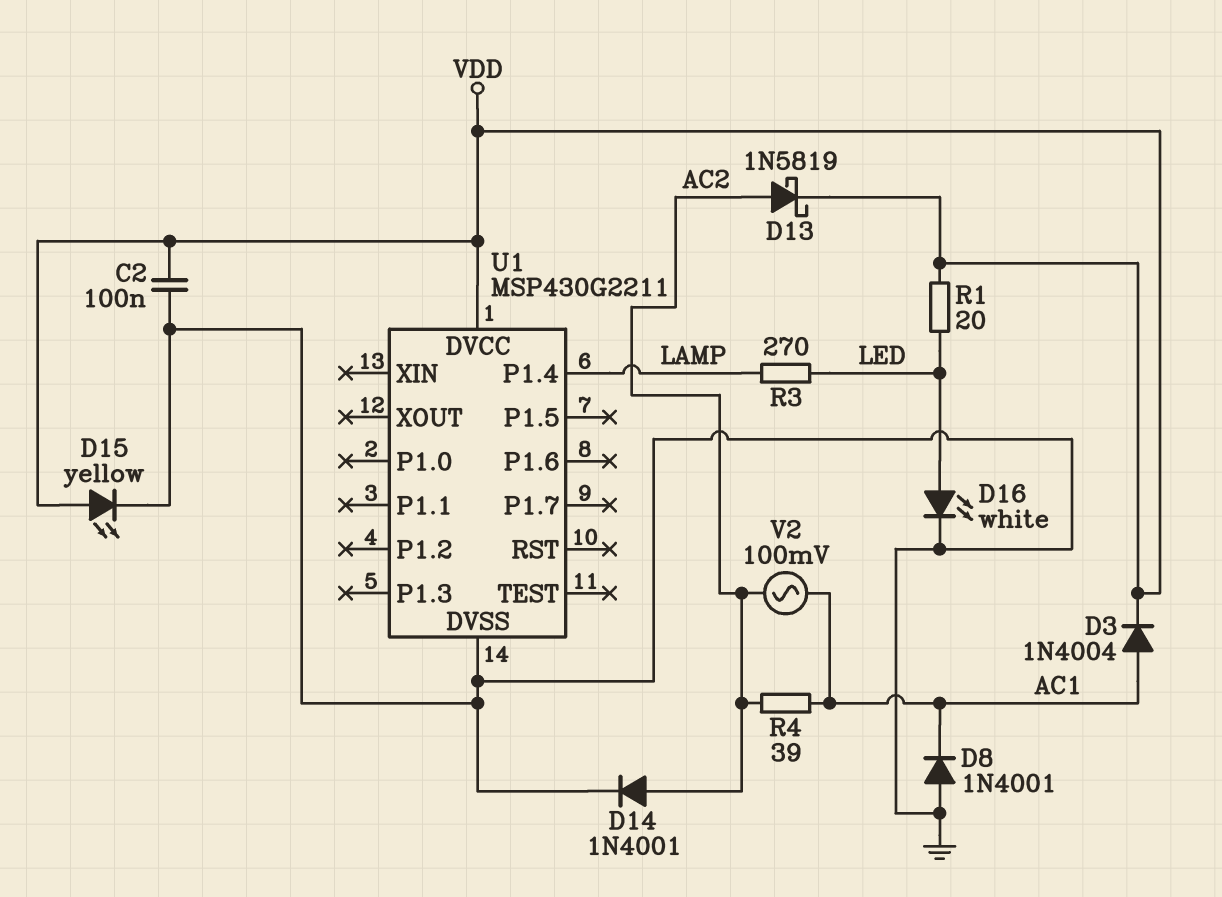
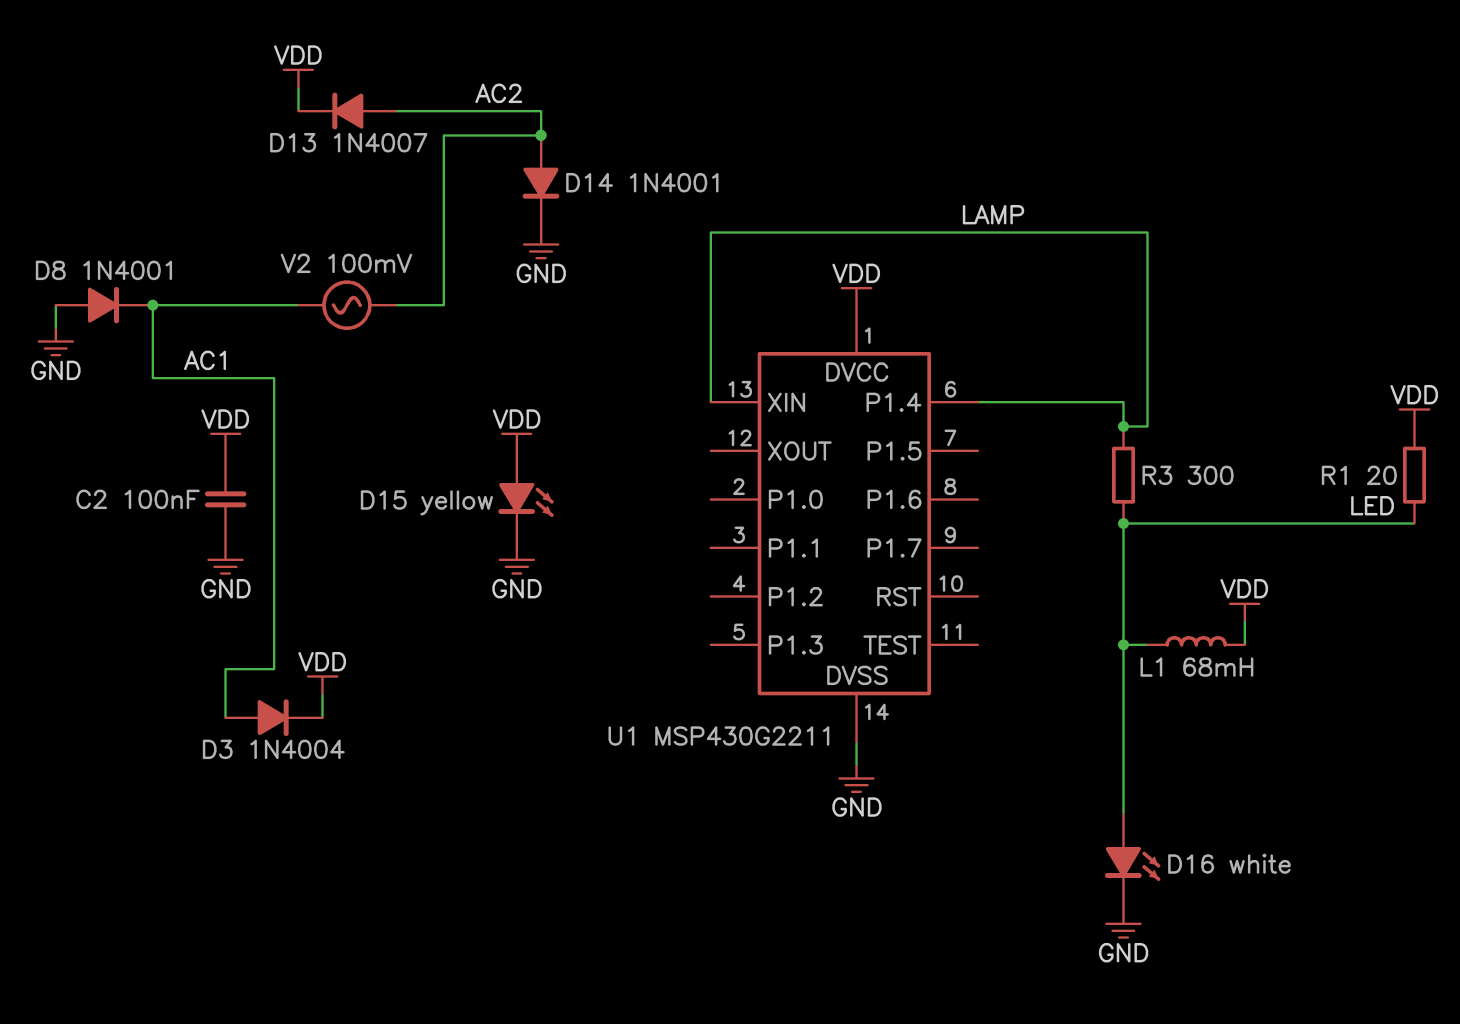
D13: schottky 1N5819 (A AC2, K VDD) -> diode 1N4007 (A AC2, K VDD)
L1: none -> 68mH (LED, VDD)
R3: 270 (LAMP, LED) -> 300 (LAMP, LED)
R4: 39 (AC1, AC2) -> none
U1 pin XIN: none -> LAMP

